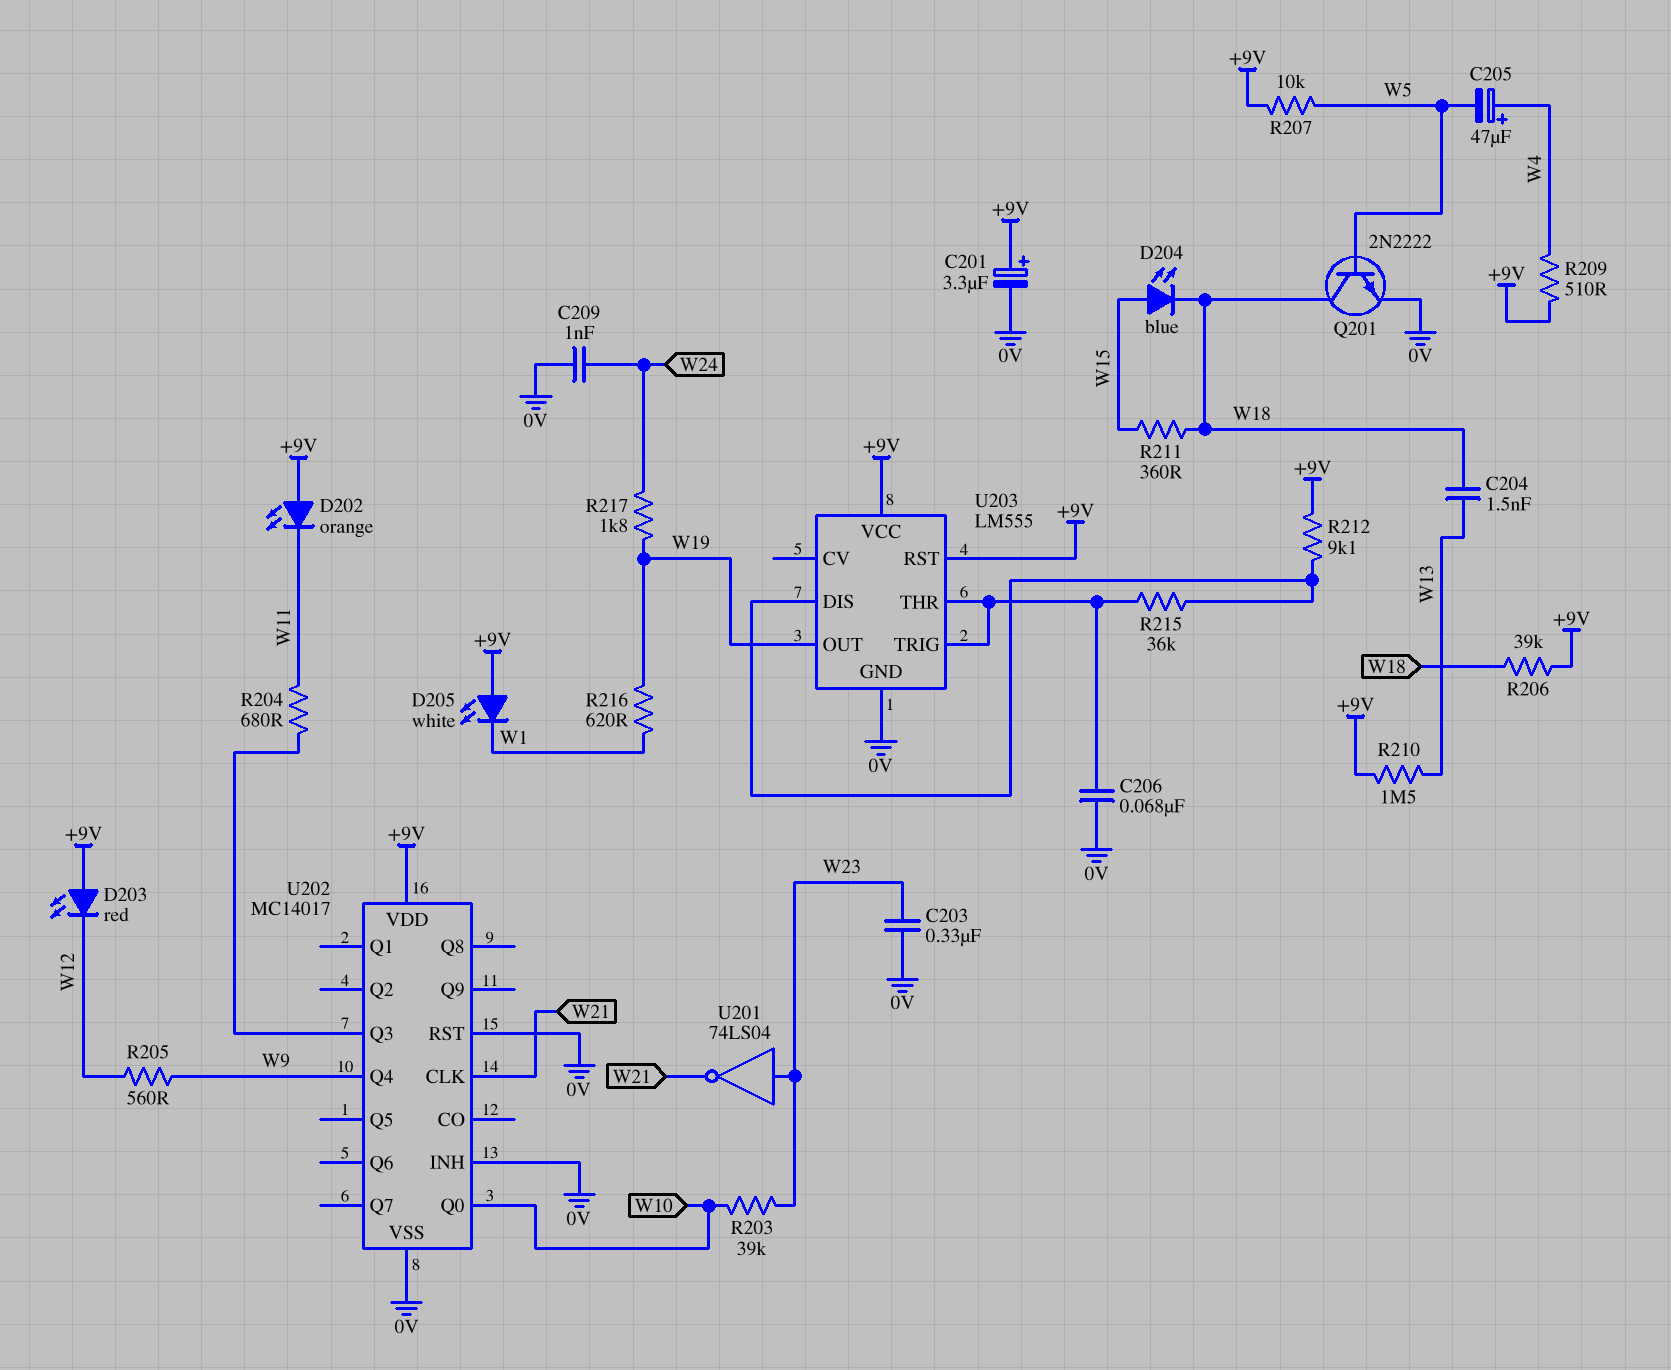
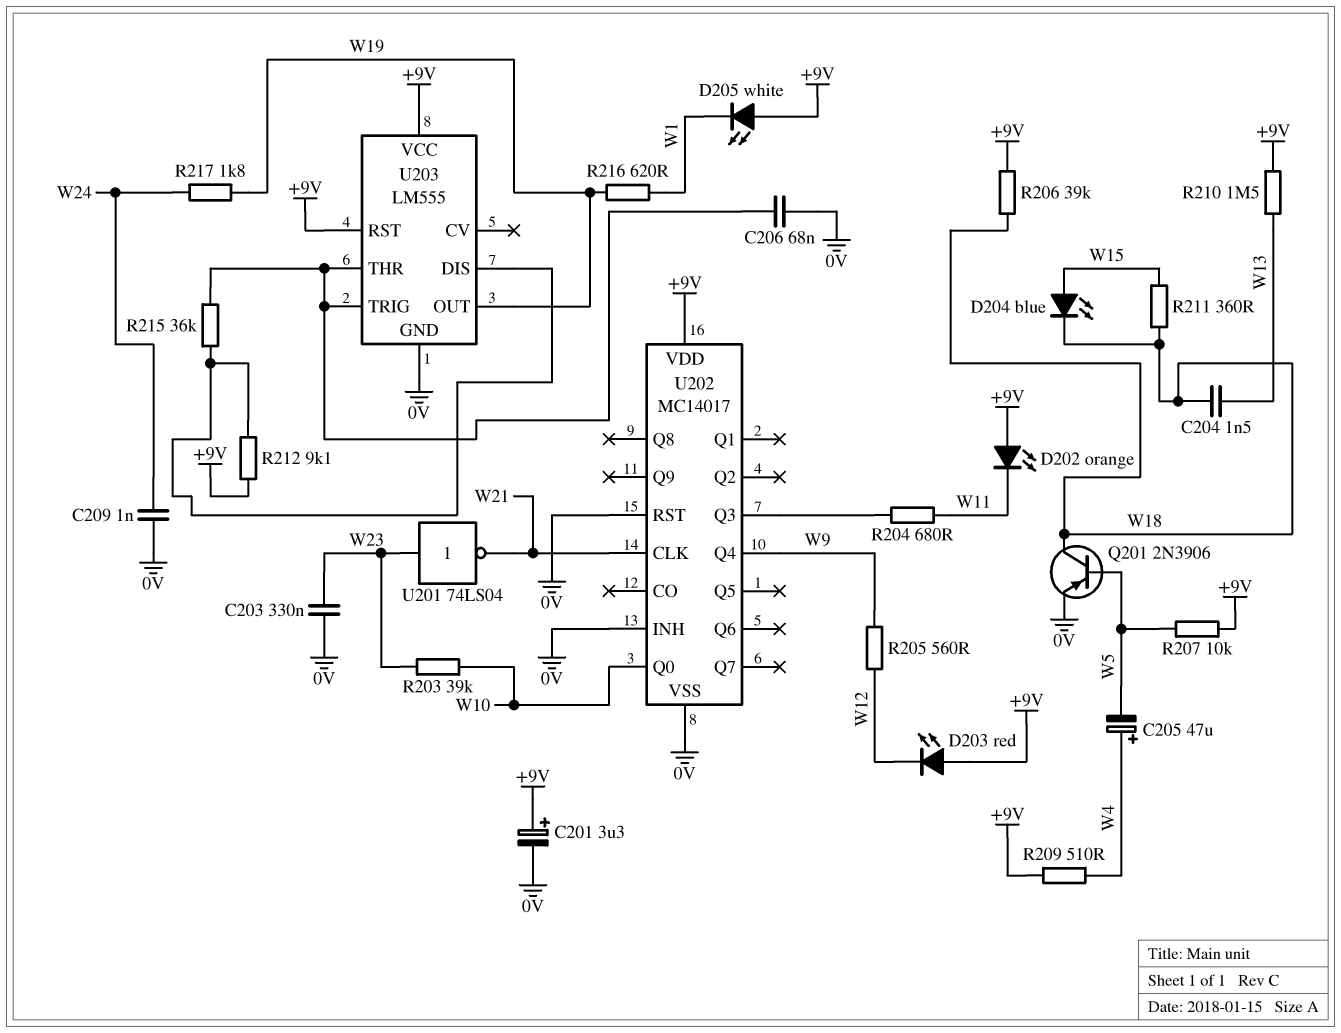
Q201: NPN 2N2222 (B W5, C W18, E 0V) -> PNP 2N3906 (B W5, C W18, E 0V)

